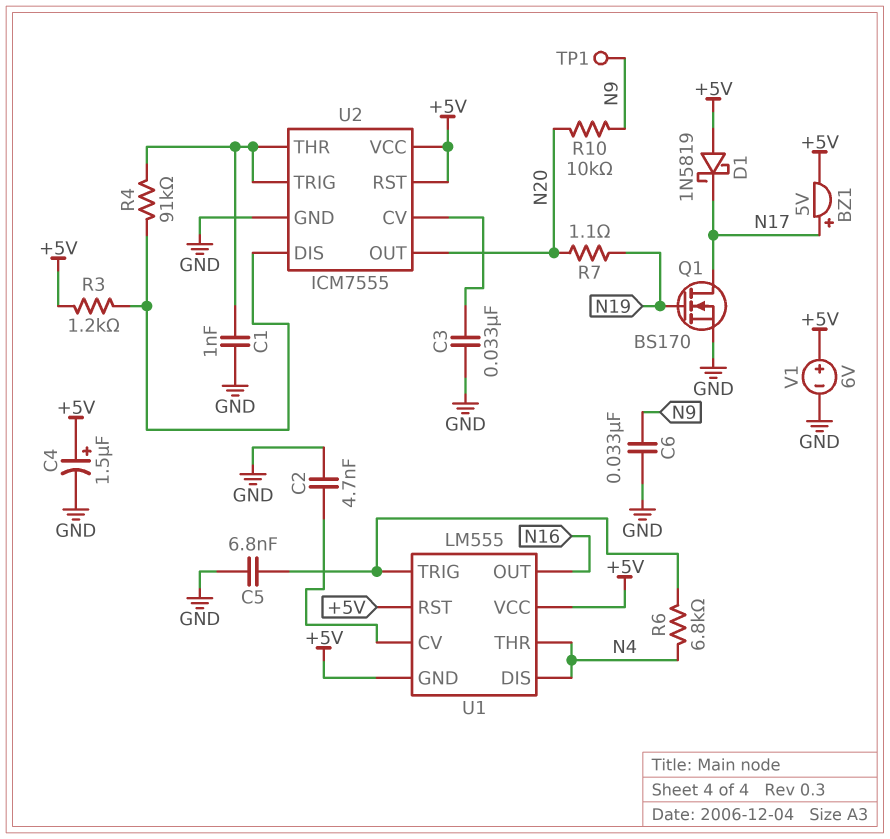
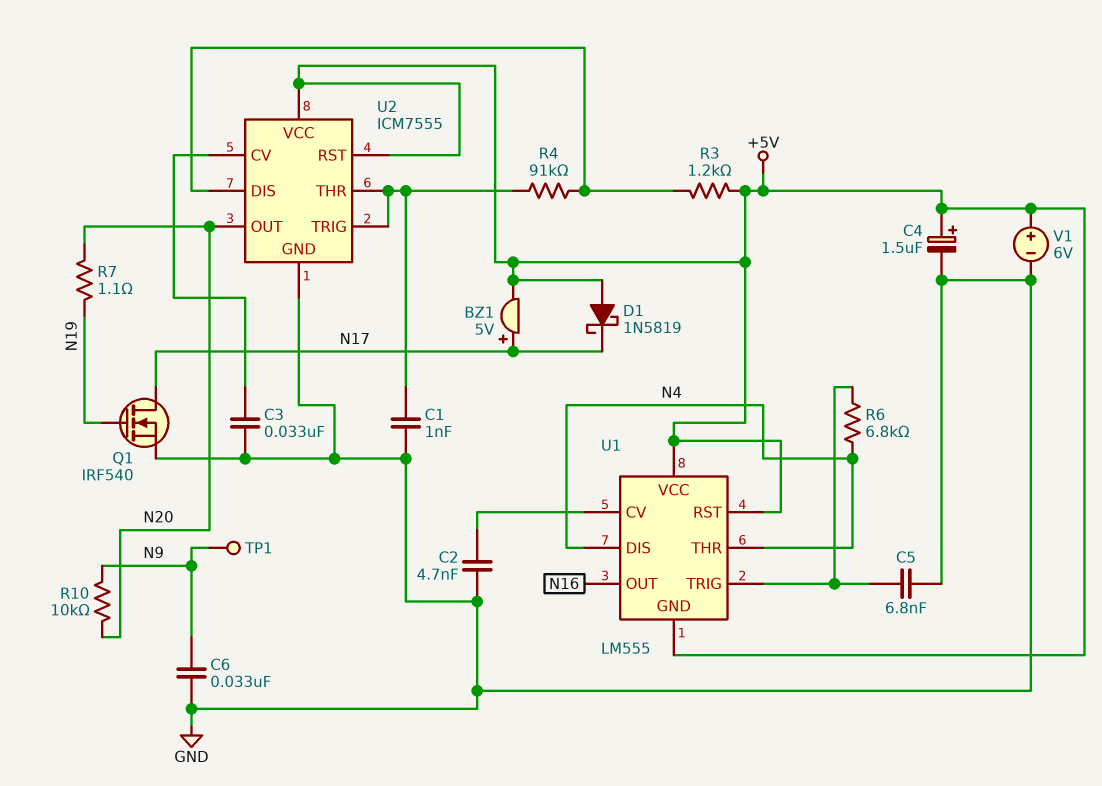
Q1: NMOS BS170 (G N19, D N17, S GND) -> NMOS IRF540 (G N19, D N17, S GND)

